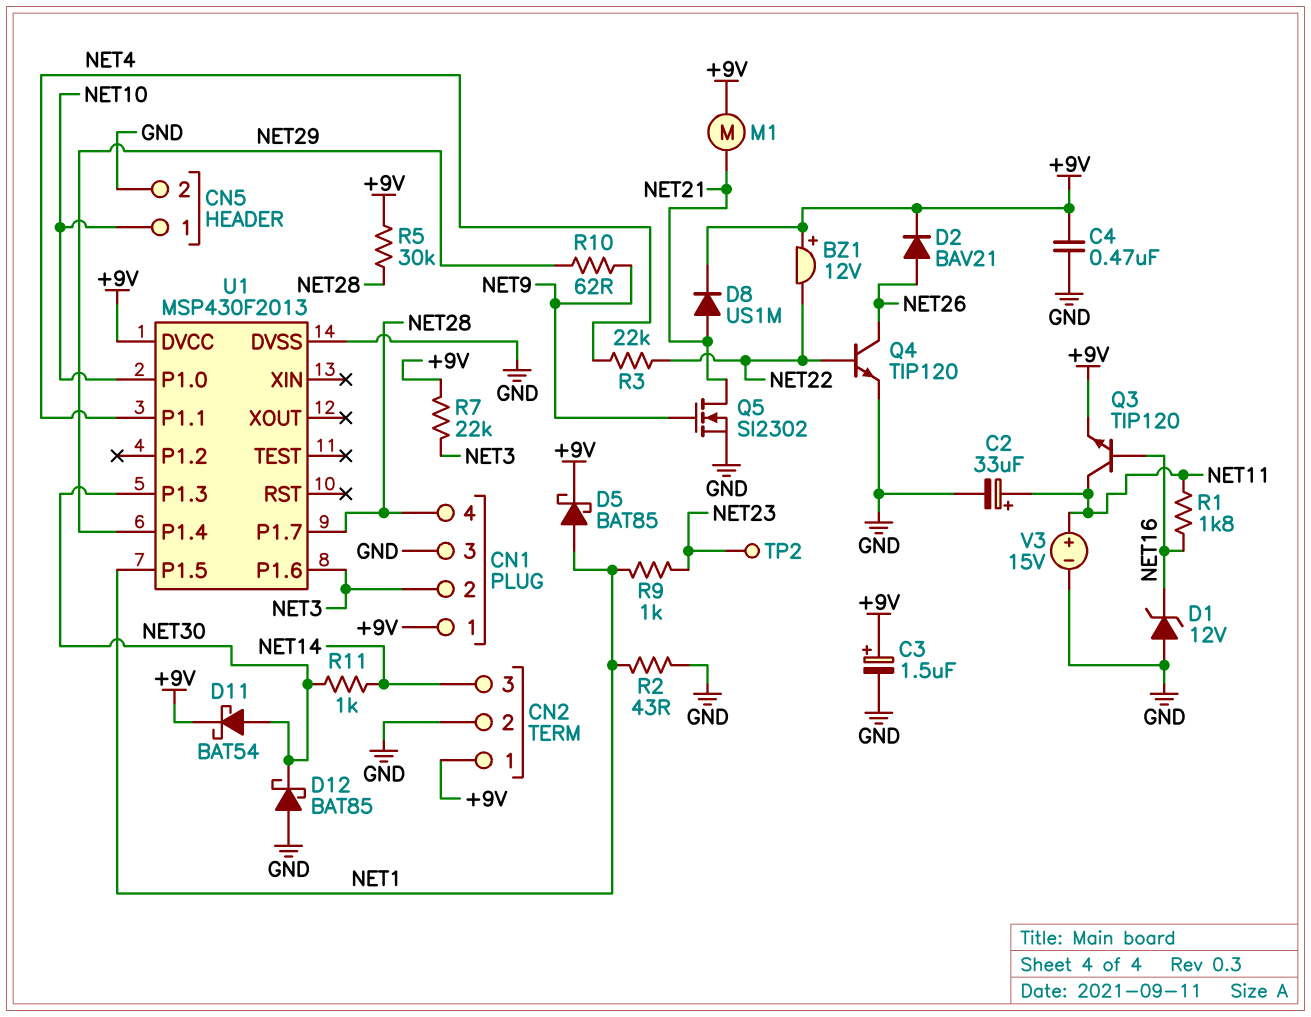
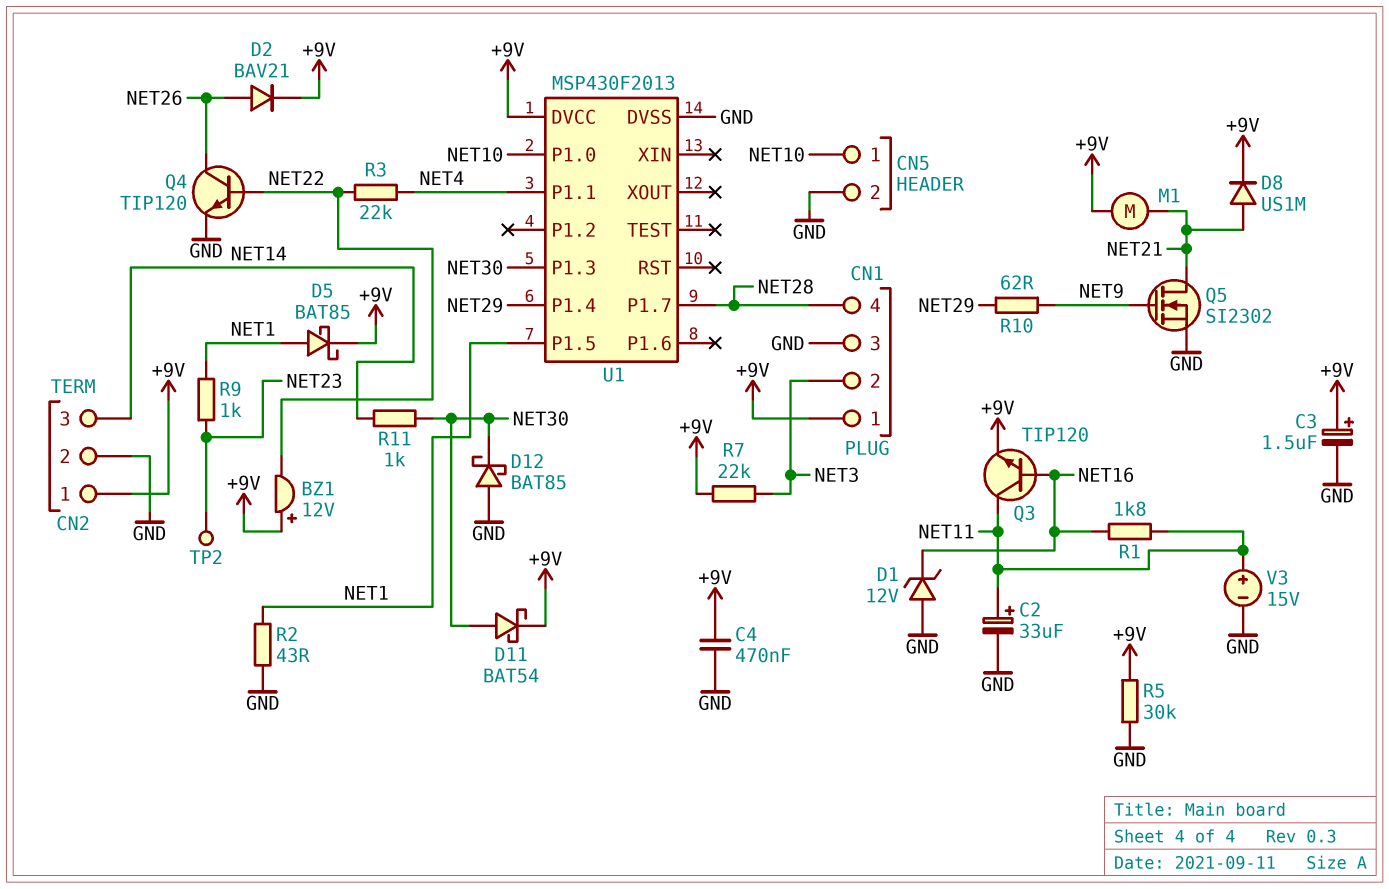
R5: 30k (+9V, NET28) -> 30k (+9V, GND)
U1 pin P1.6: NET3 -> none

